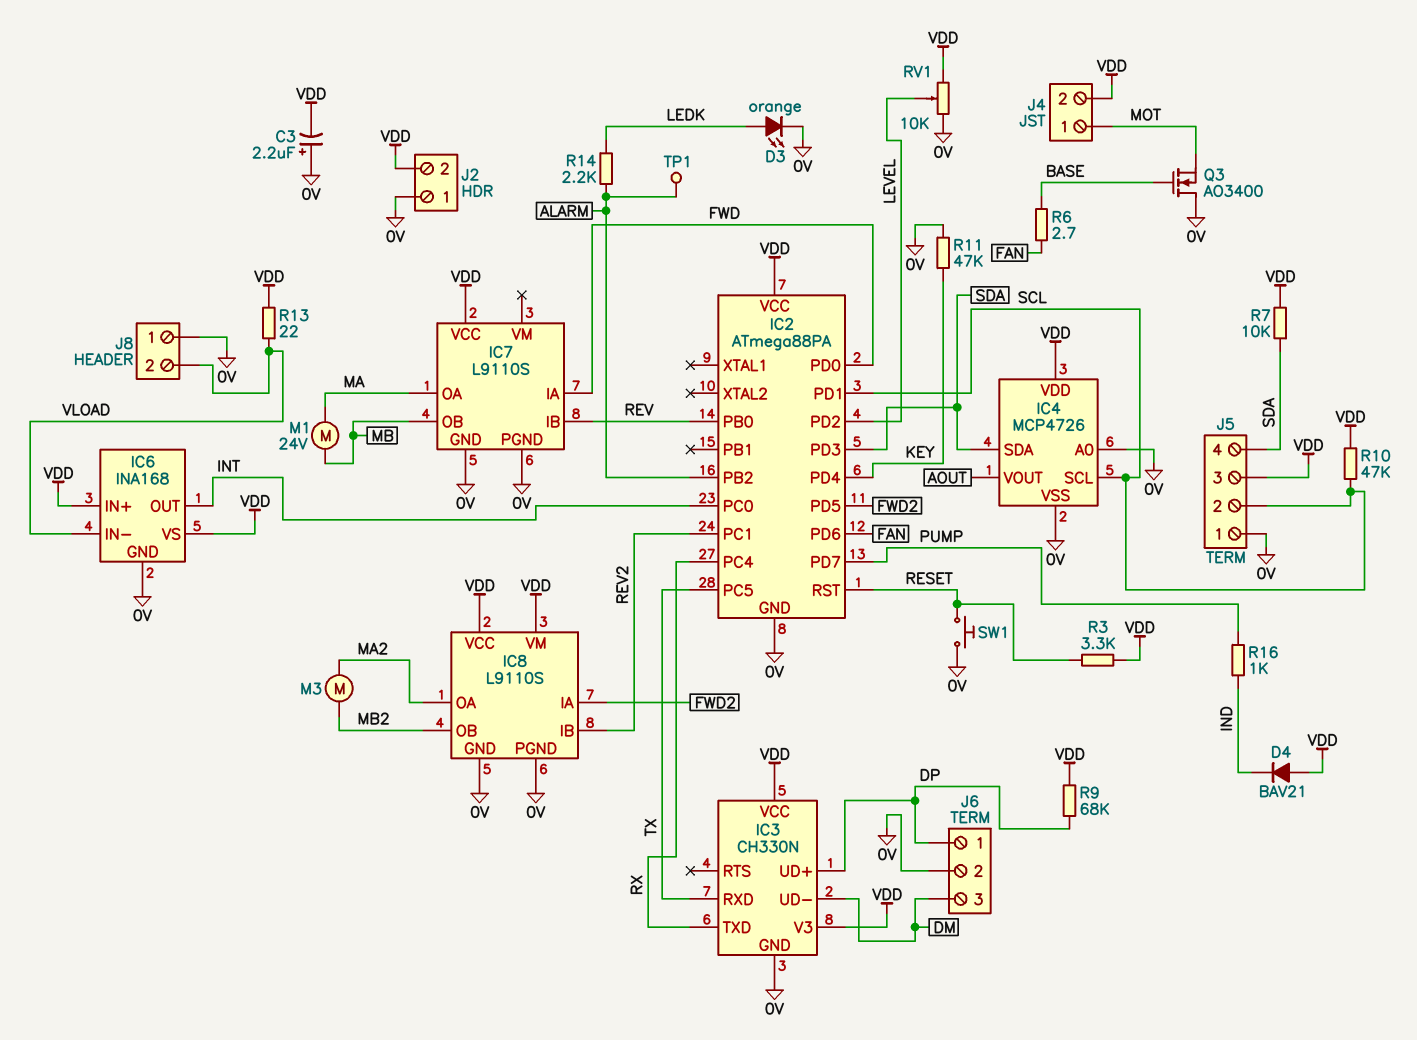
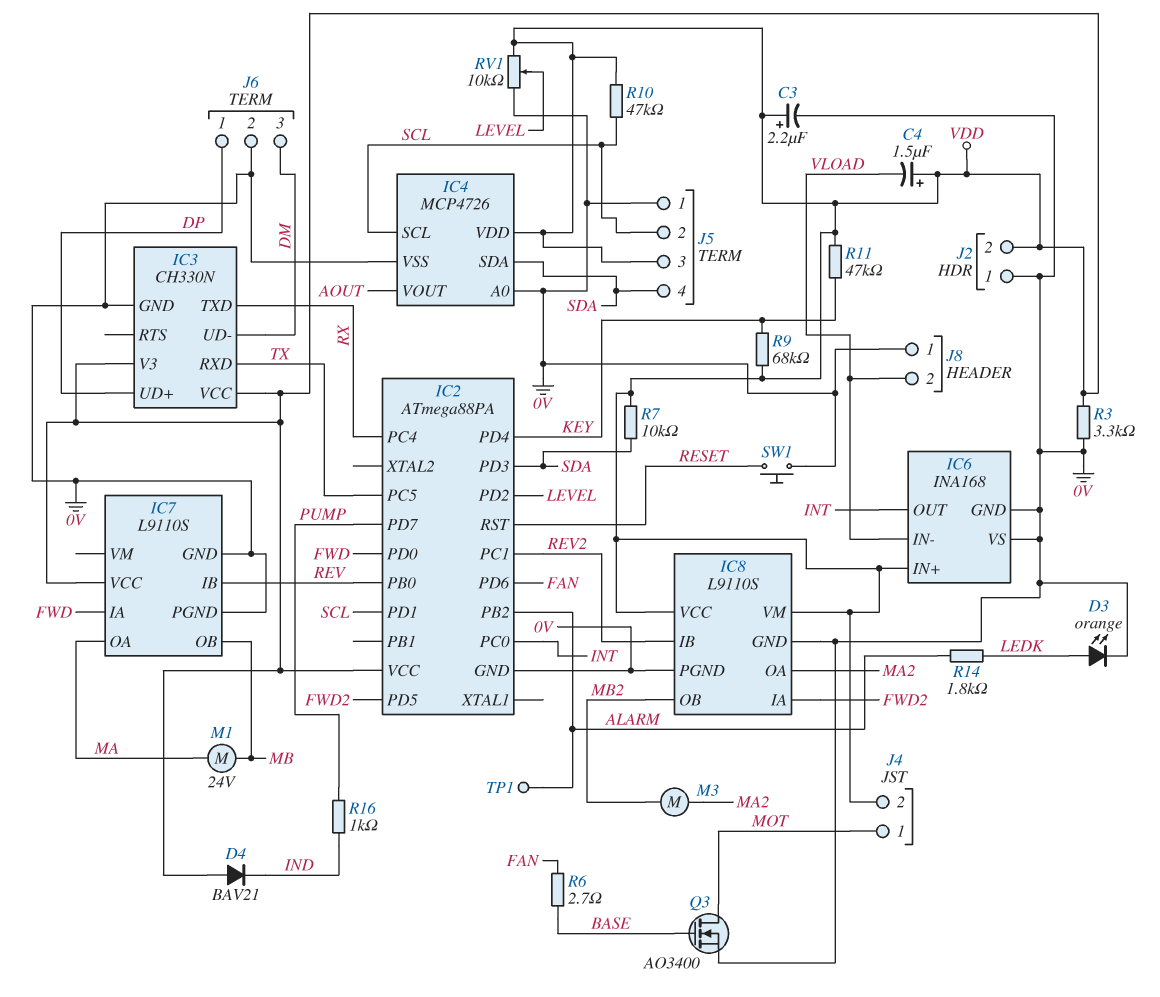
C3: 2.2uF (plus 0V, minus VDD) -> 2.2uF (plus VDD, minus 0V)
C4: none -> 1.5uF (plus VDD, minus VLOAD)
IC6 pin VS: VDD -> 0V
Q3: NMOS AO3400 (G BASE, D 0V, S MOT) -> NMOS AO3400 (G BASE, D MOT, S 0V)
R3: 3.3k (RESET, VDD) -> 3.3k (0V, VDD)
R9: 68k (DP, VDD) -> 68k (KEY, VDD)
R11: 47k (0V, KEY) -> 47k (KEY, VDD)
R13: 22 (VDD, VLOAD) -> none
R14: 2.2k (ALARM, LEDK) -> 1.8k (ALARM, LEDK)

